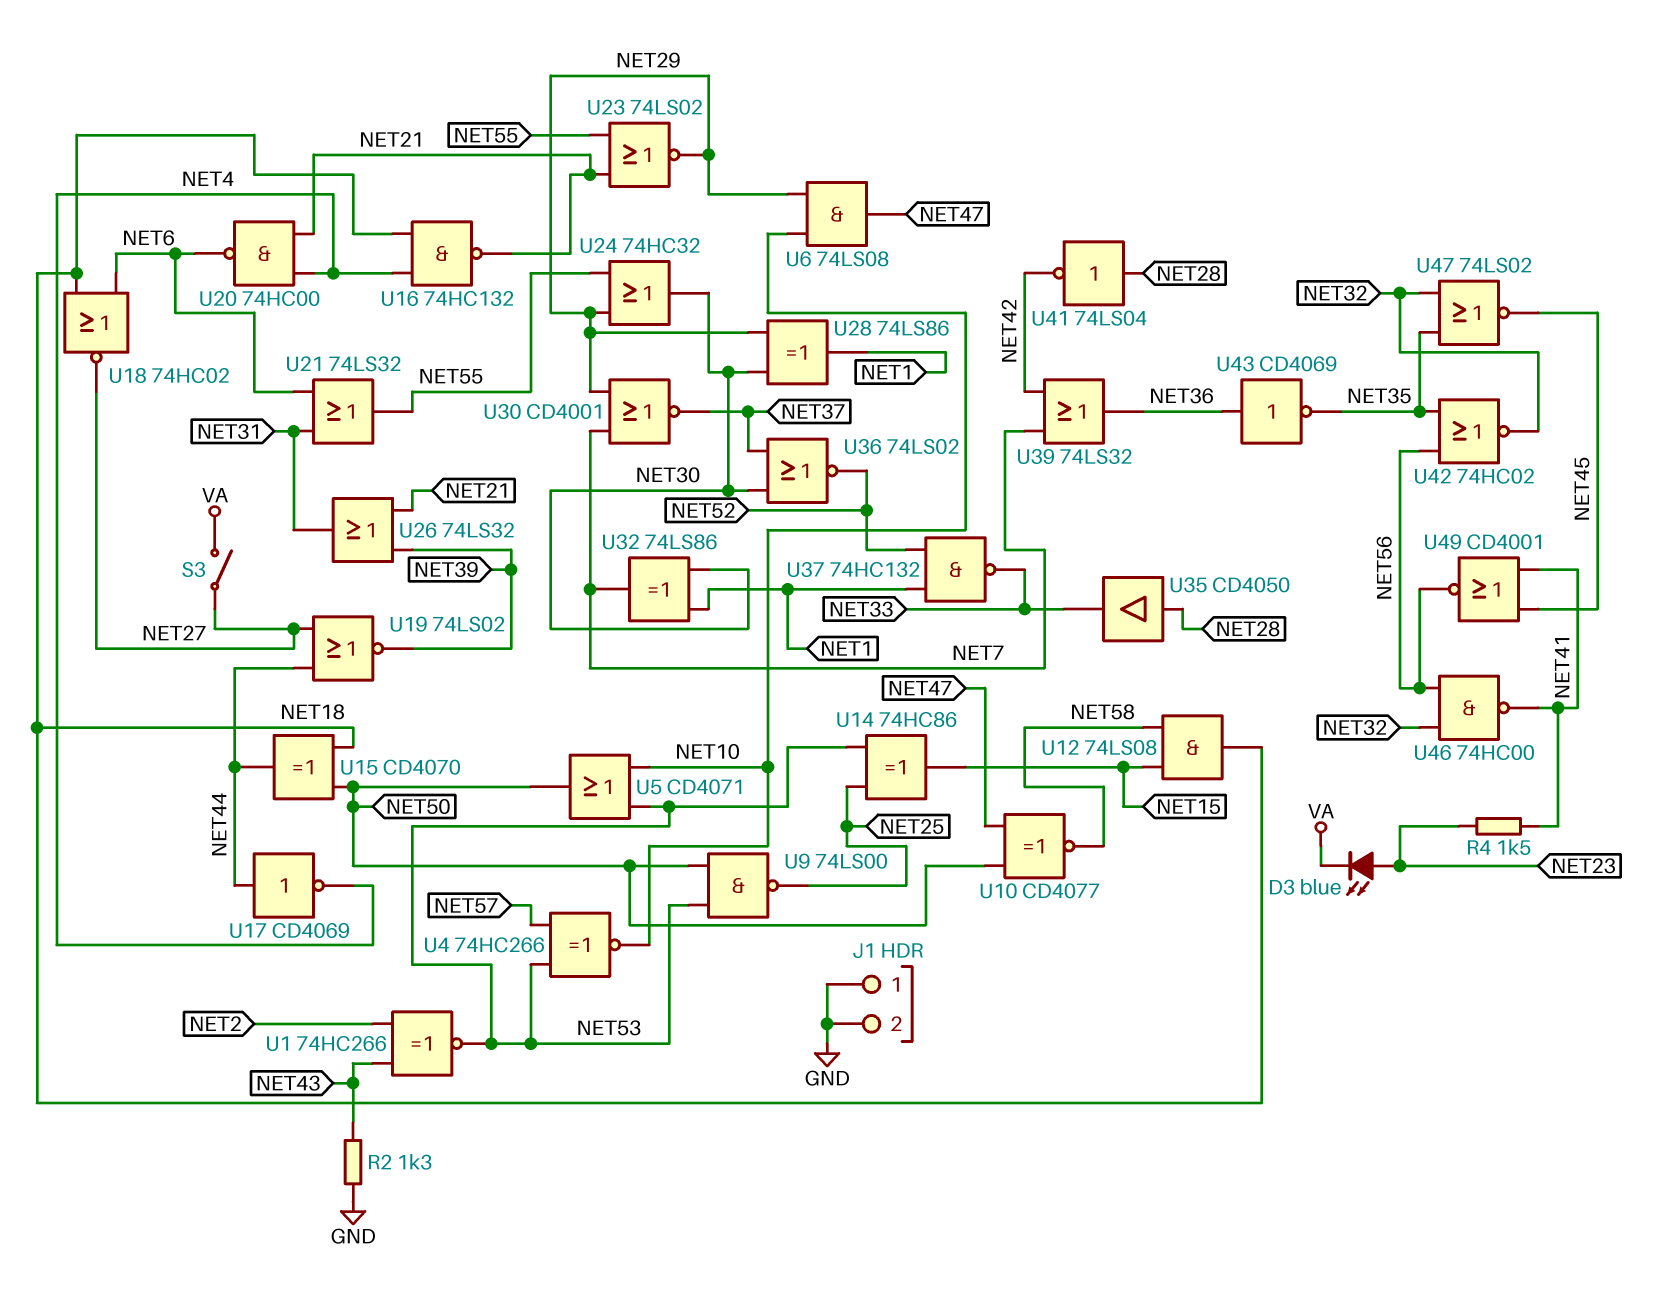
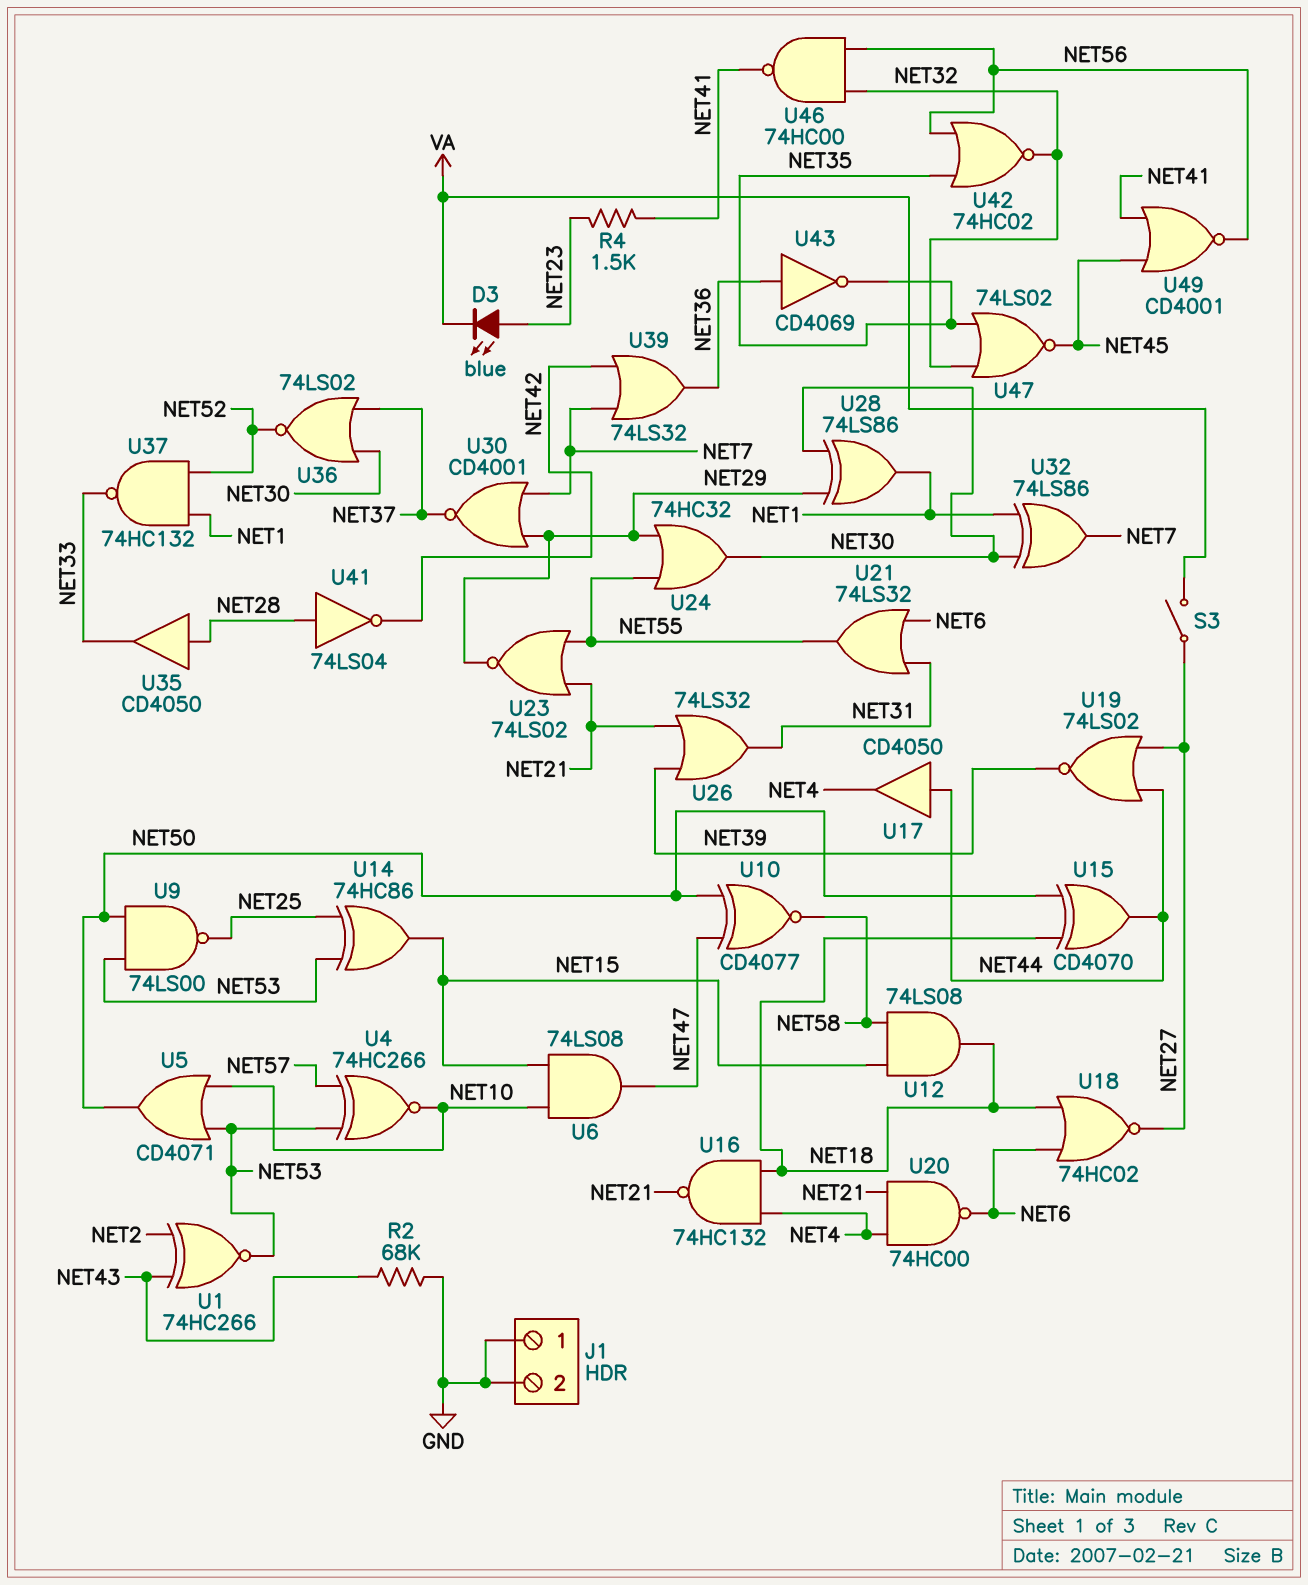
R2: 1.3k (GND, NET43) -> 68k (GND, NET43)
U6: AND 74LS08 (in NET10, in NET29, out NET47) -> AND 74LS08 (in NET10, in NET15, out NET47)
U17: NOT CD4069 (in NET44, out NET4) -> buffer CD4050 (in NET44, out NET4)

